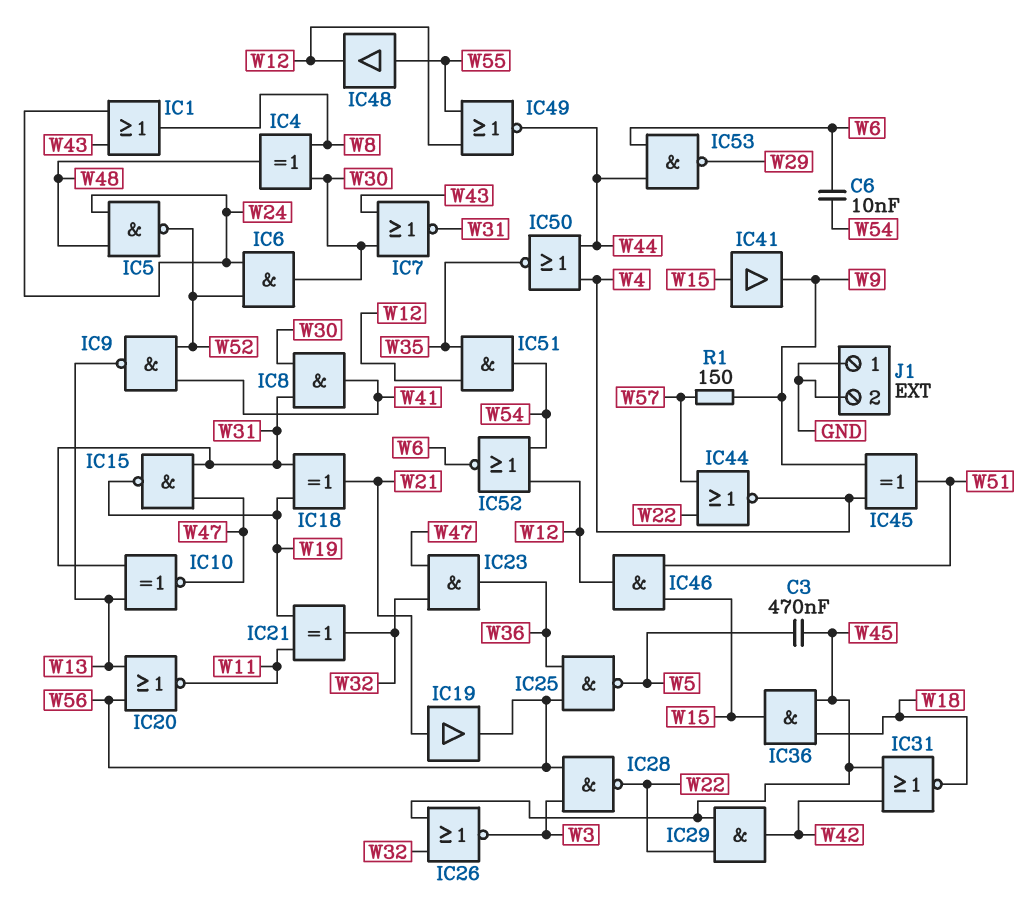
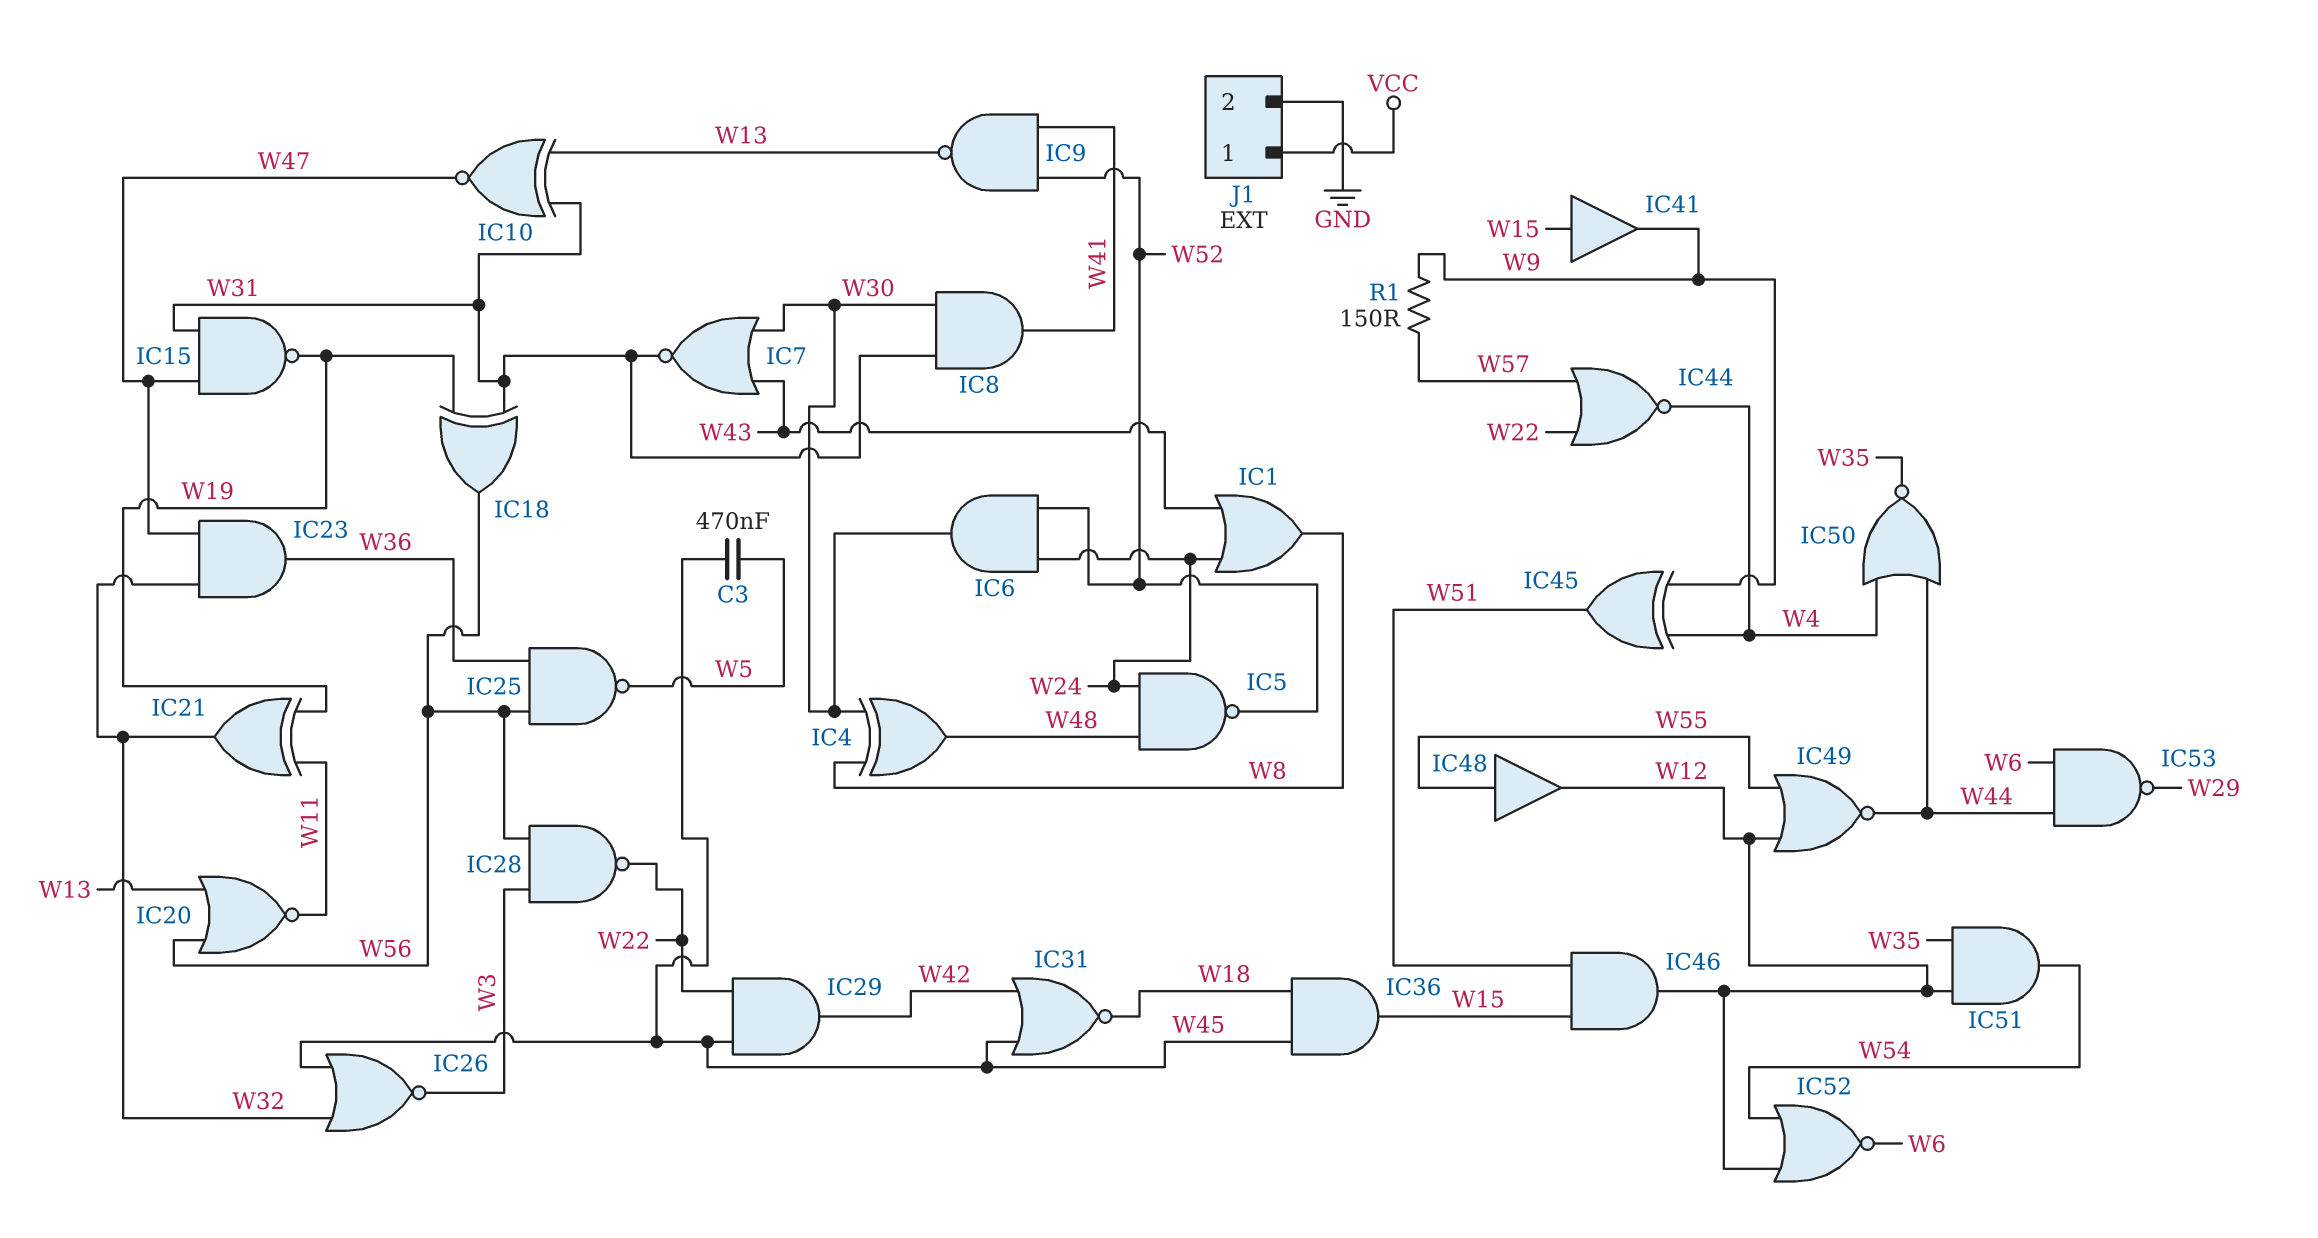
C6: 10nF (W6, W54) -> none
IC18: XOR (in W19, in W31, out W21) -> XOR (in W19, in W31, out W56)
IC19: buffer (in W21, out W56) -> none
J1 pin 1: GND -> VCC

